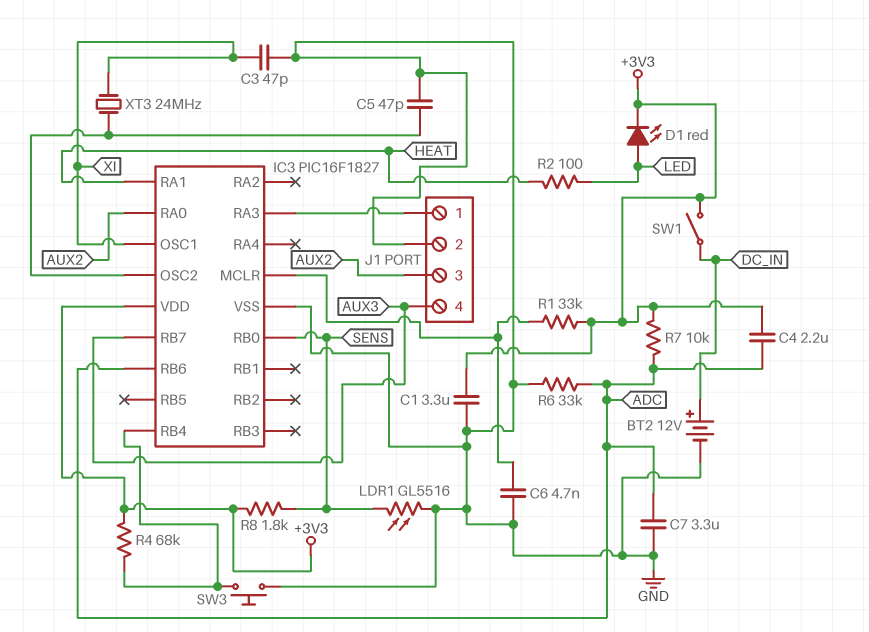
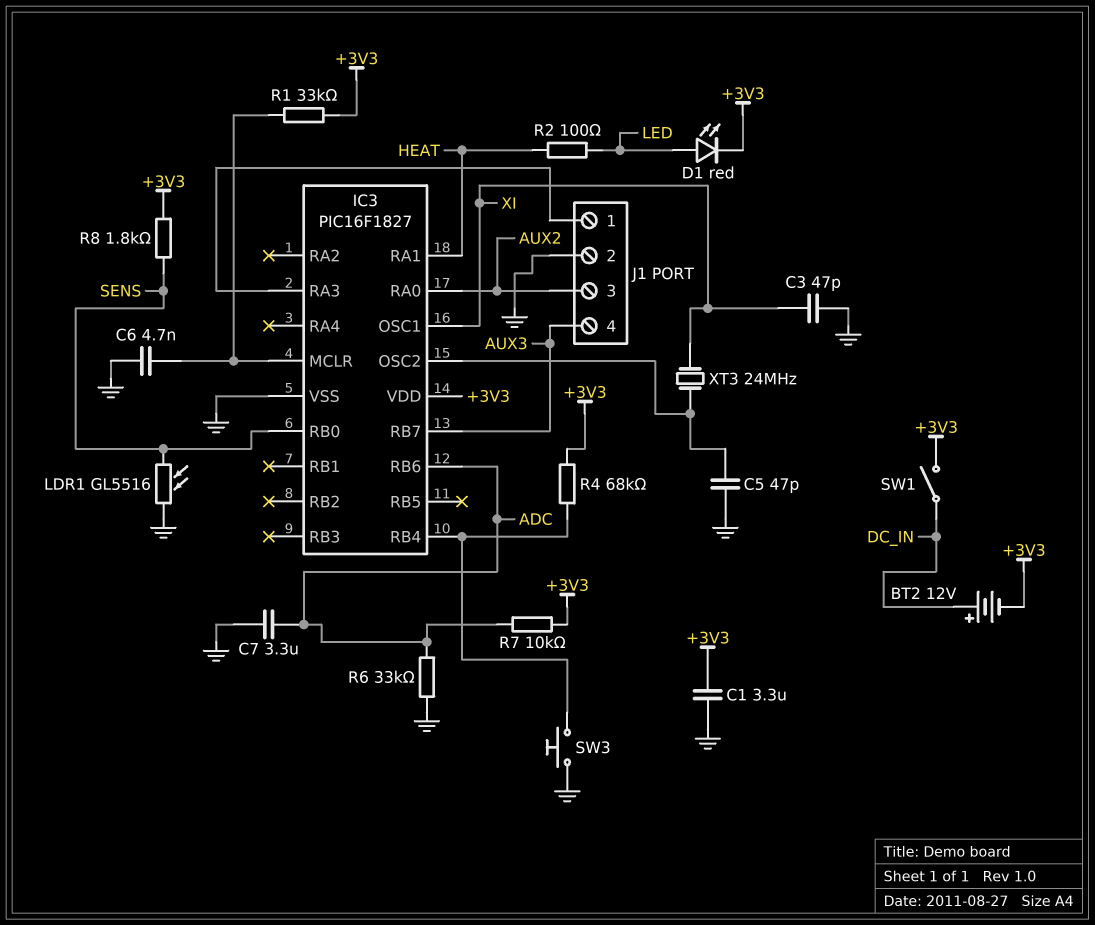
BT2: 12V (plus DC_IN, minus GND) -> 12V (plus DC_IN, minus +3V3)
C4: 2.2uF (+3V3, ADC) -> none

